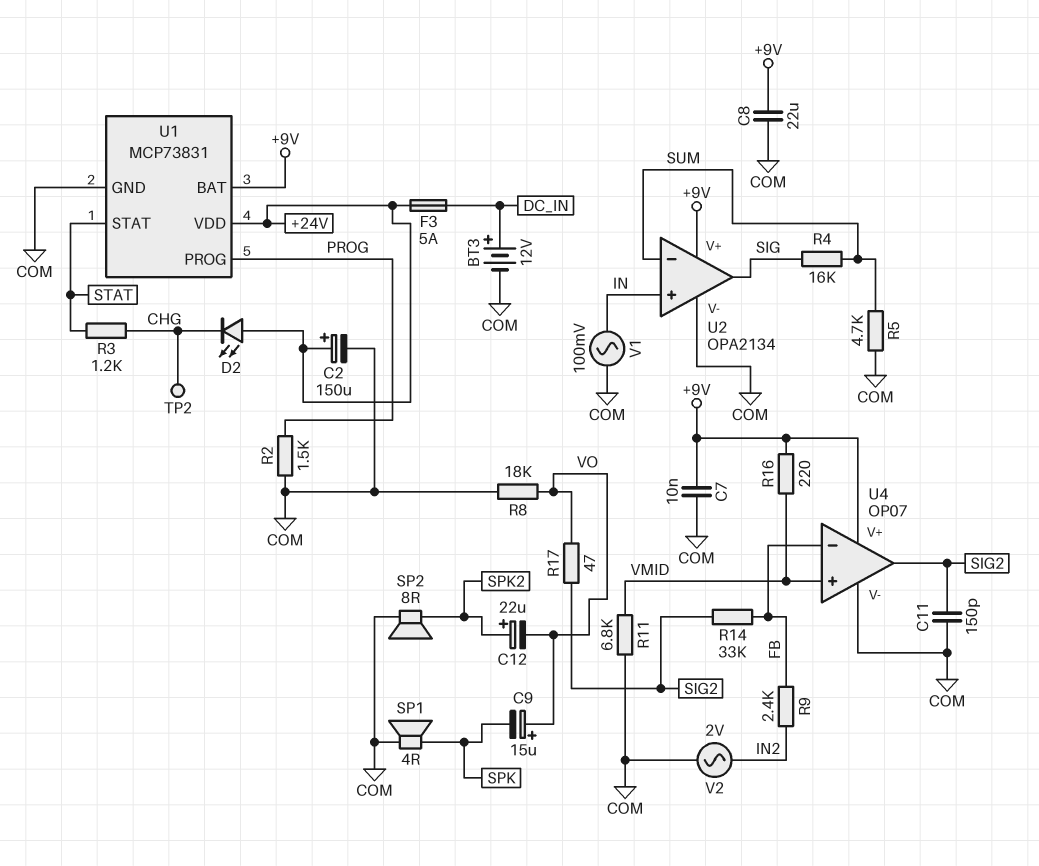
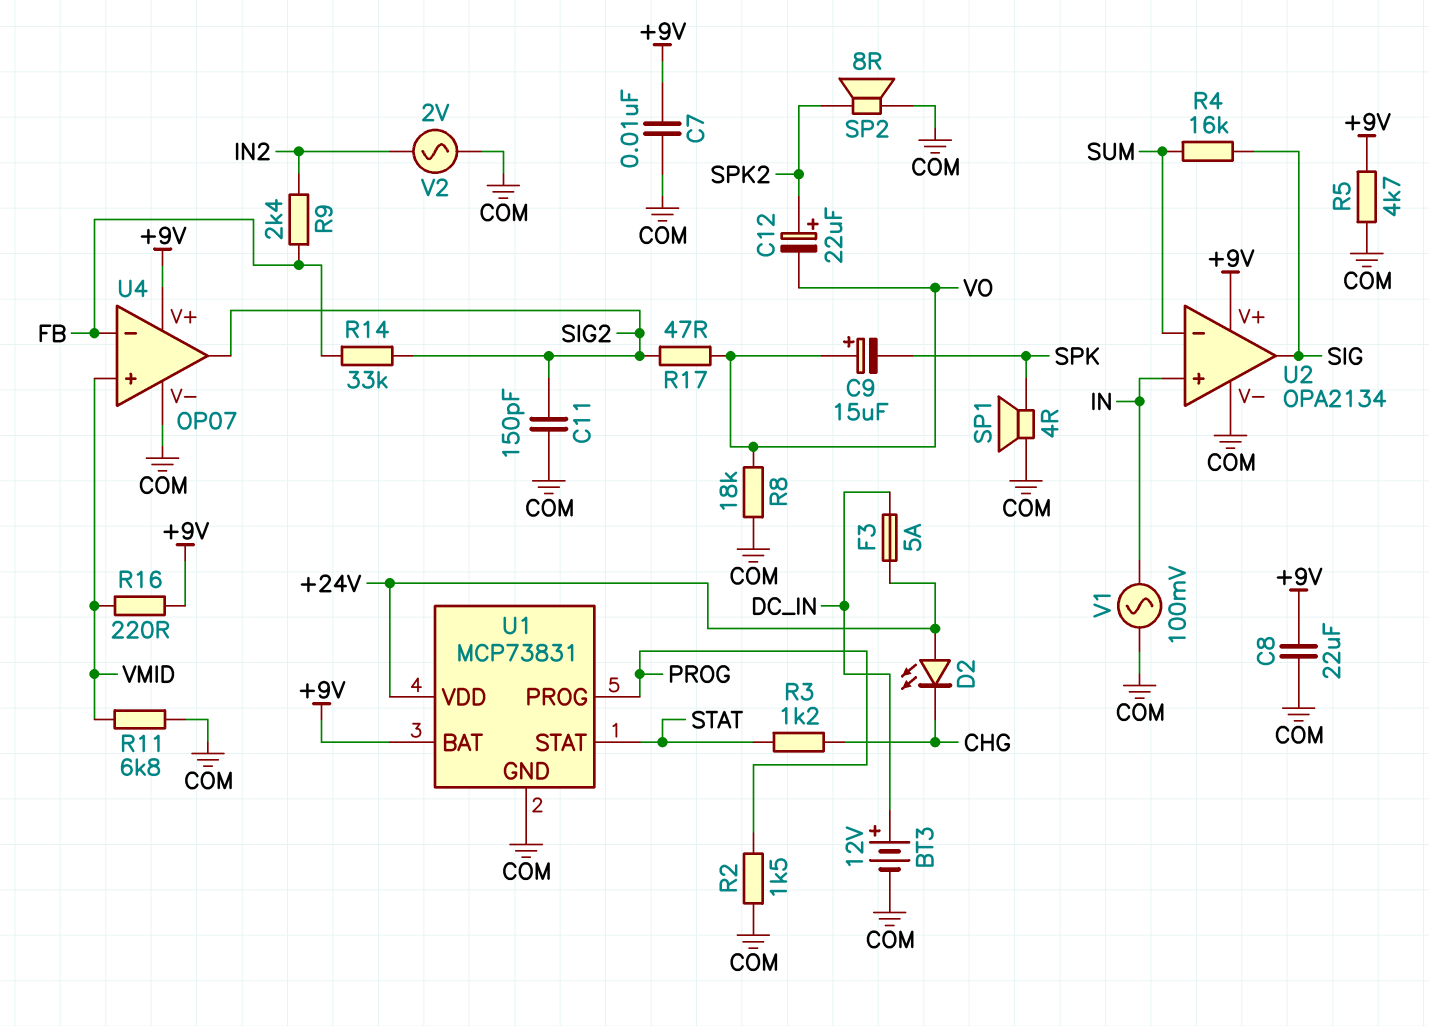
C2: 150uF (plus +24V, minus COM) -> none
R5: 4.7k (COM, SUM) -> 4.7k (+9V, COM)
TP2: test point (CHG) -> none

